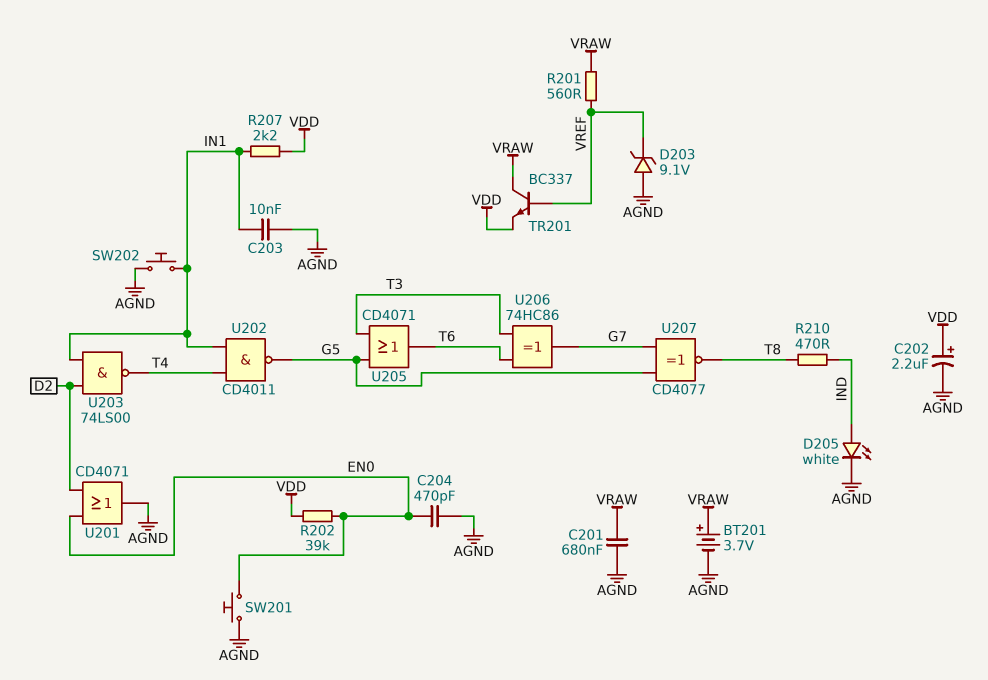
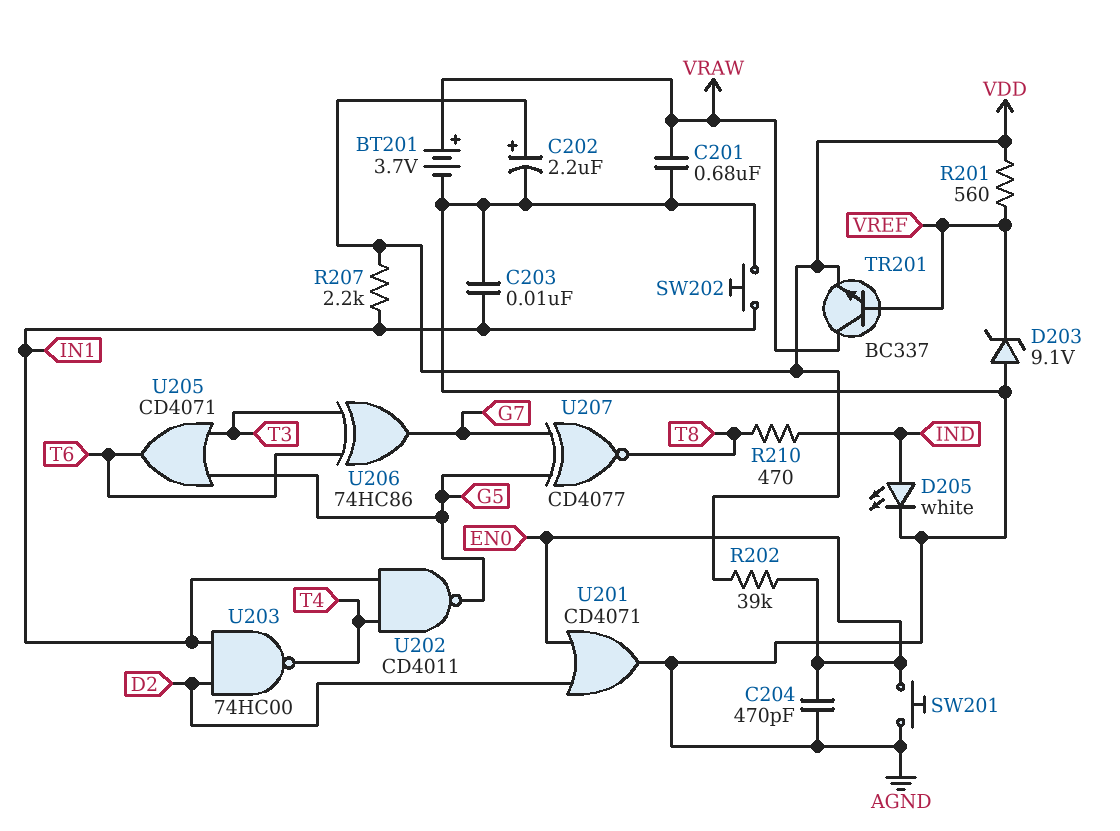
R201: 560 (VRAW, VREF) -> 560 (VDD, VREF)
U203: NAND 74LS00 (in D2, in IN1, out T4) -> NAND 74HC00 (in D2, in IN1, out T4)

